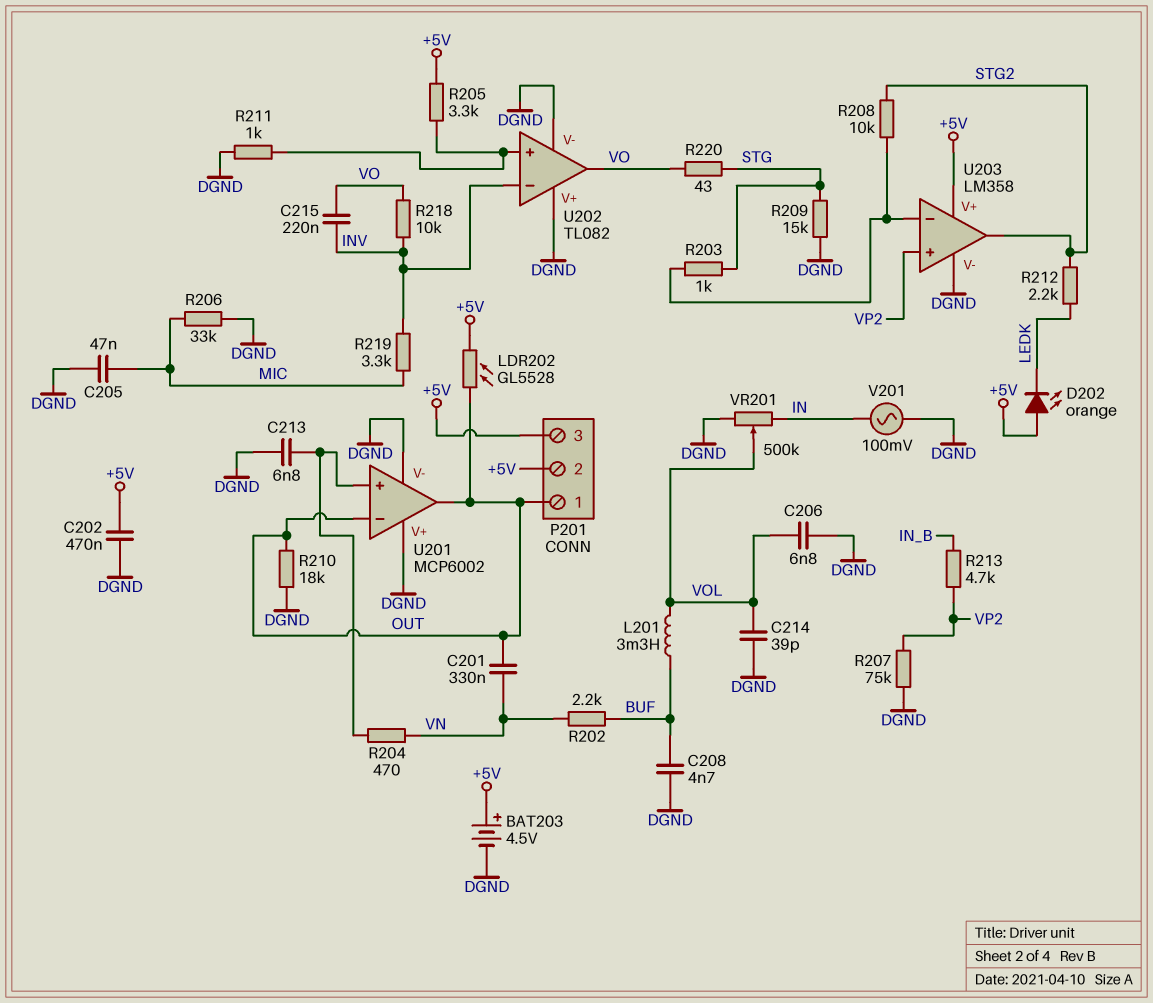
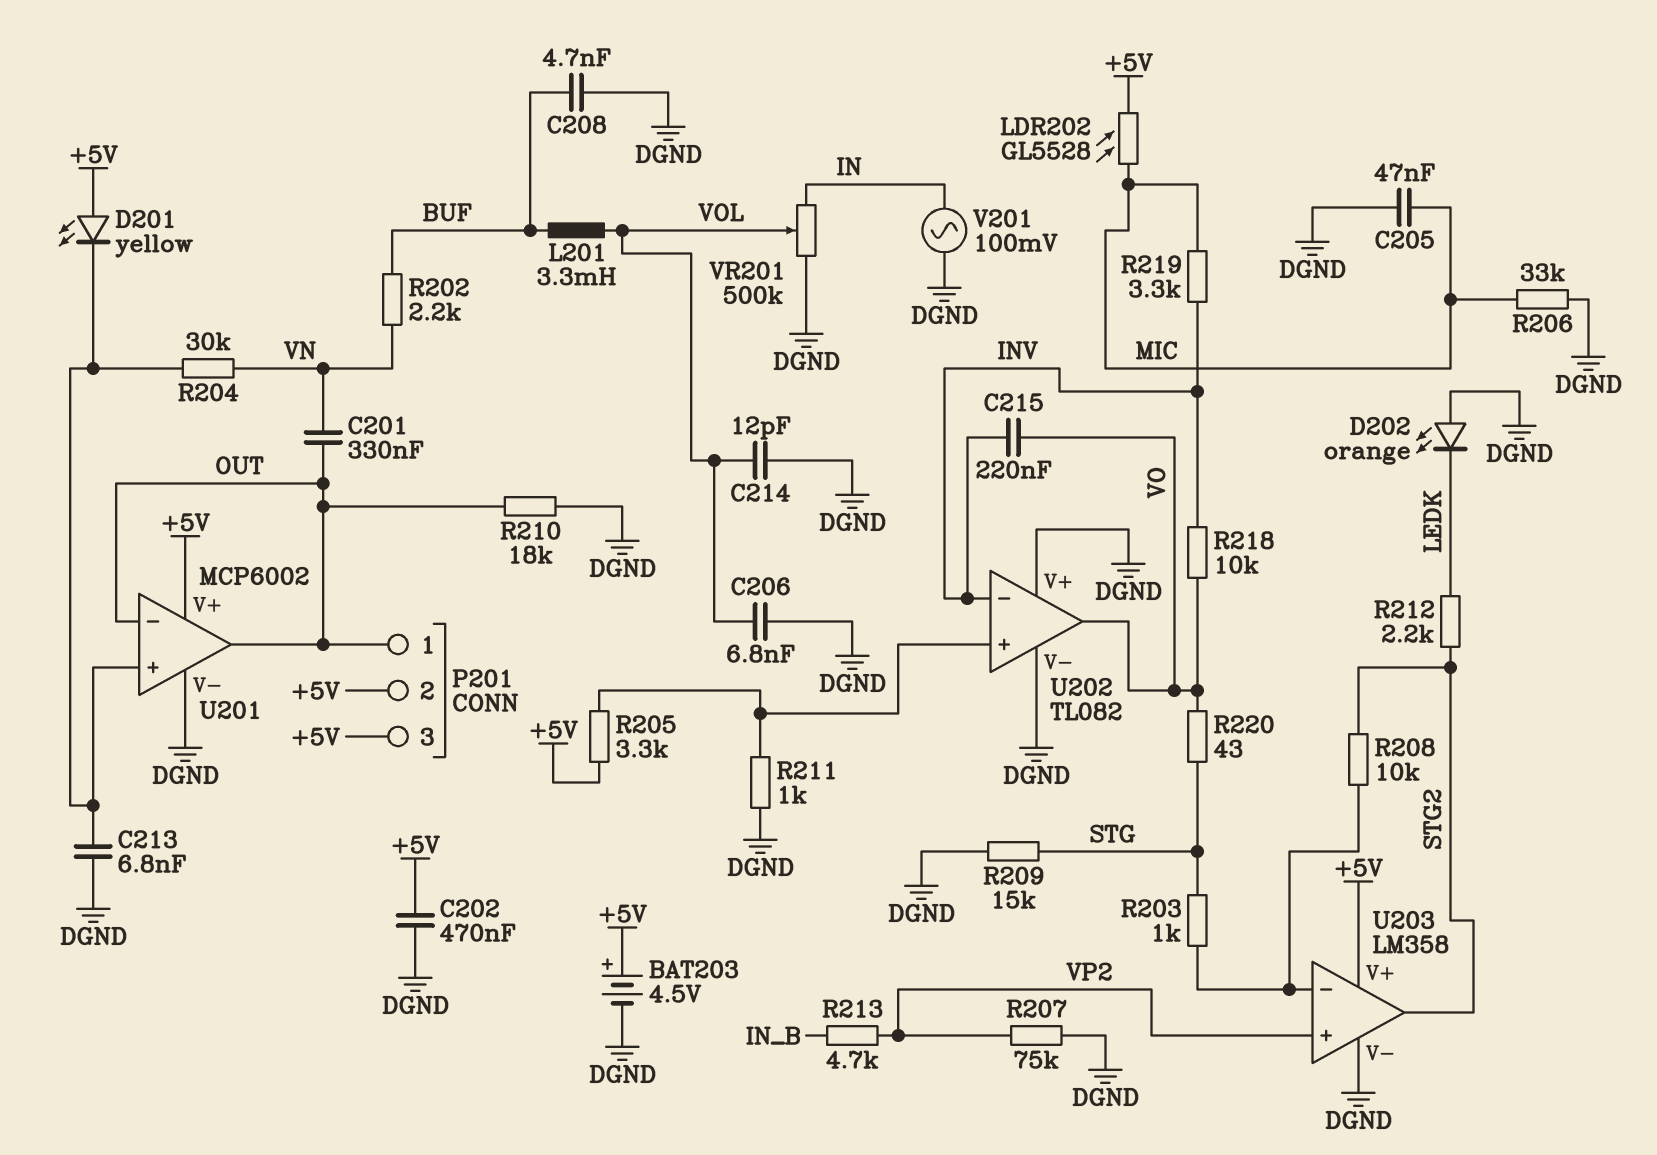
C214: 39pF (DGND, VOL) -> 12pF (DGND, VOL)
D201: none -> LED yellow (A +5V, K U201/in+)
D202: LED orange (A +5V, K LEDK) -> LED orange (A DGND, K LEDK)
LDR202: GL5528 (+5V, OUT) -> GL5528 (+5V, MIC)
R204: 470 (U201/in+, VN) -> 30k (U201/in+, VN)
U201 pin V+: DGND -> +5V

